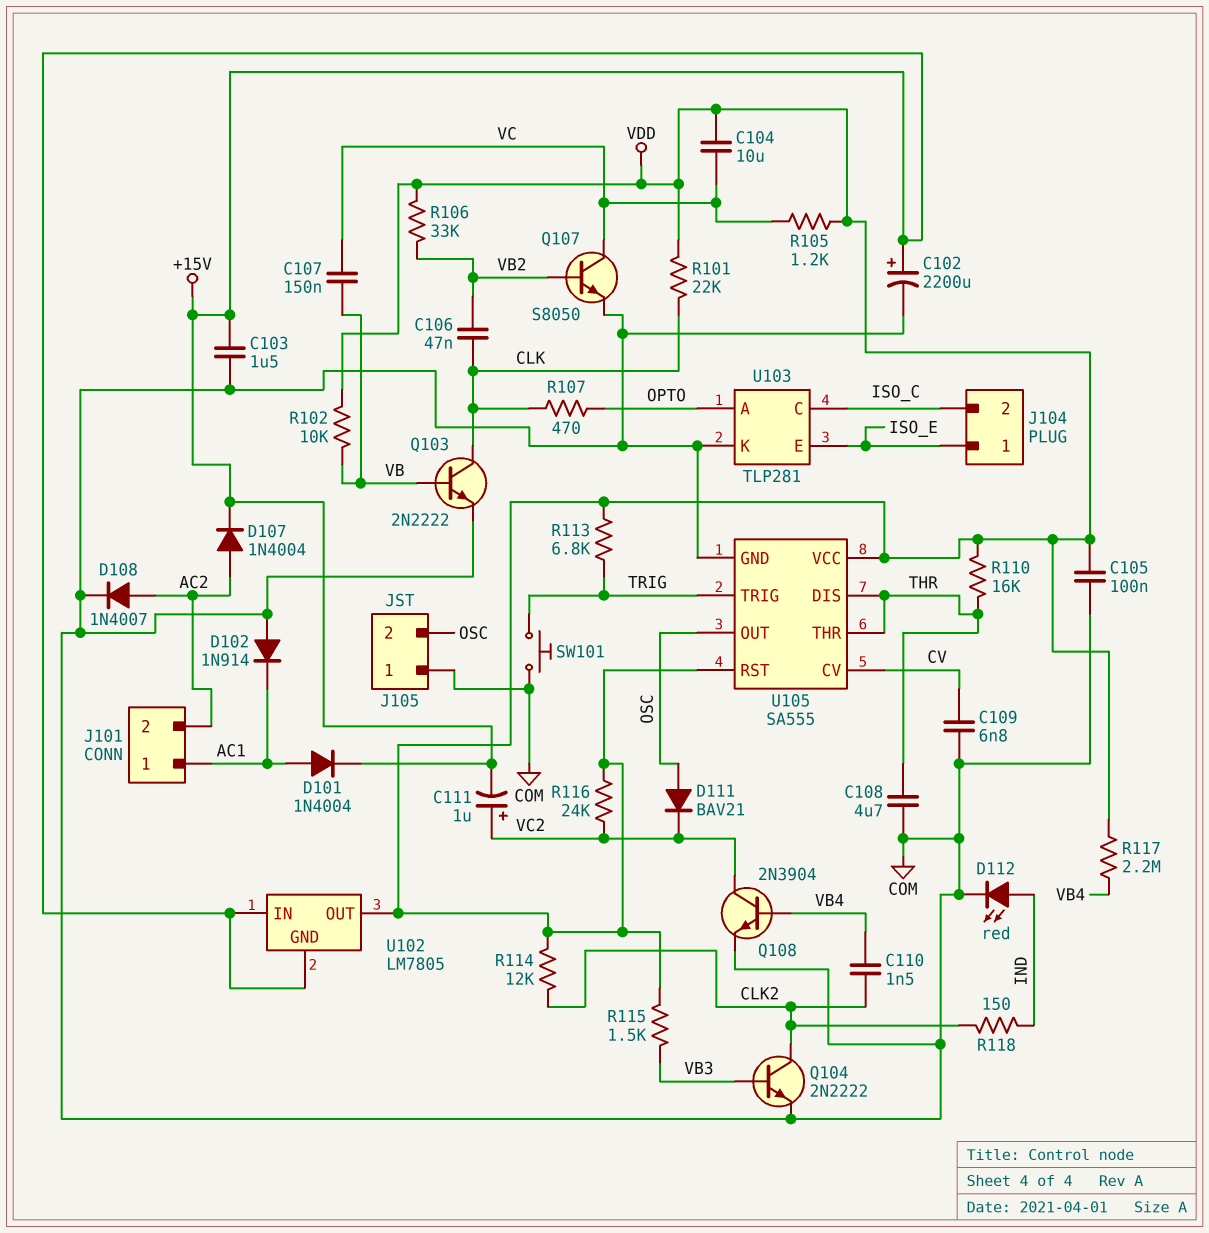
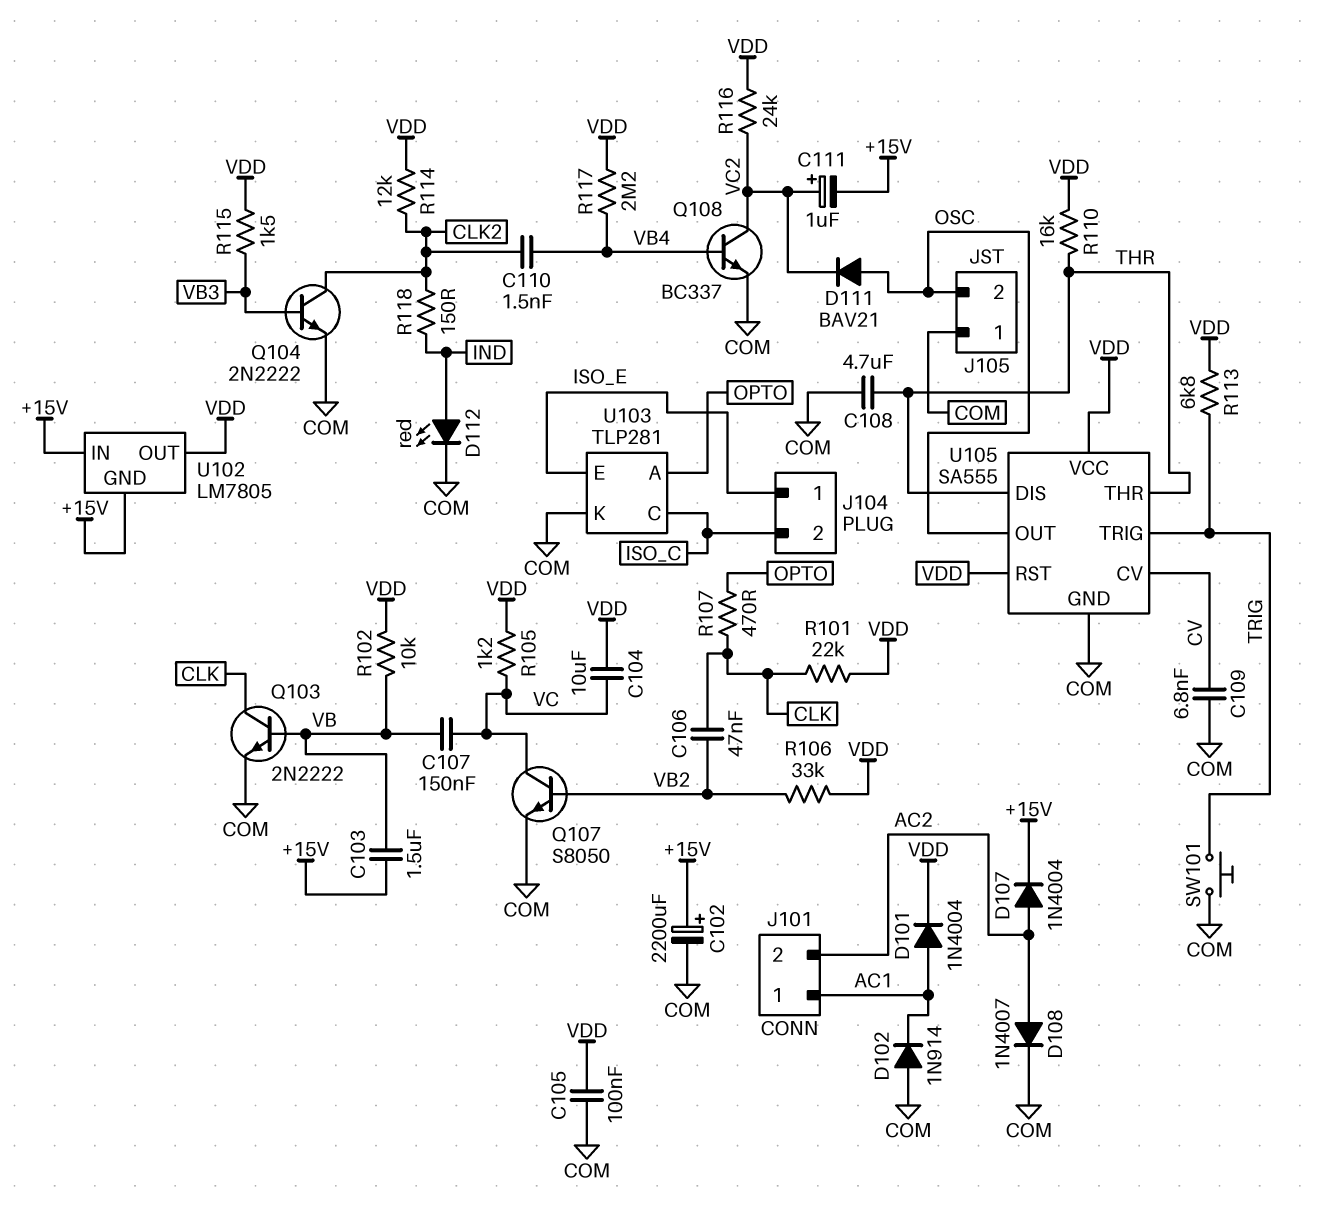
C103: 1.5uF (+15V, COM) -> 1.5uF (+15V, VB)
D101: diode 1N4004 (A AC1, K +15V) -> diode 1N4004 (A AC1, K VDD)
Q108: NPN 2N3904 (B VB4, C VC2, E COM) -> NPN BC337 (B VB4, C VC2, E COM)

